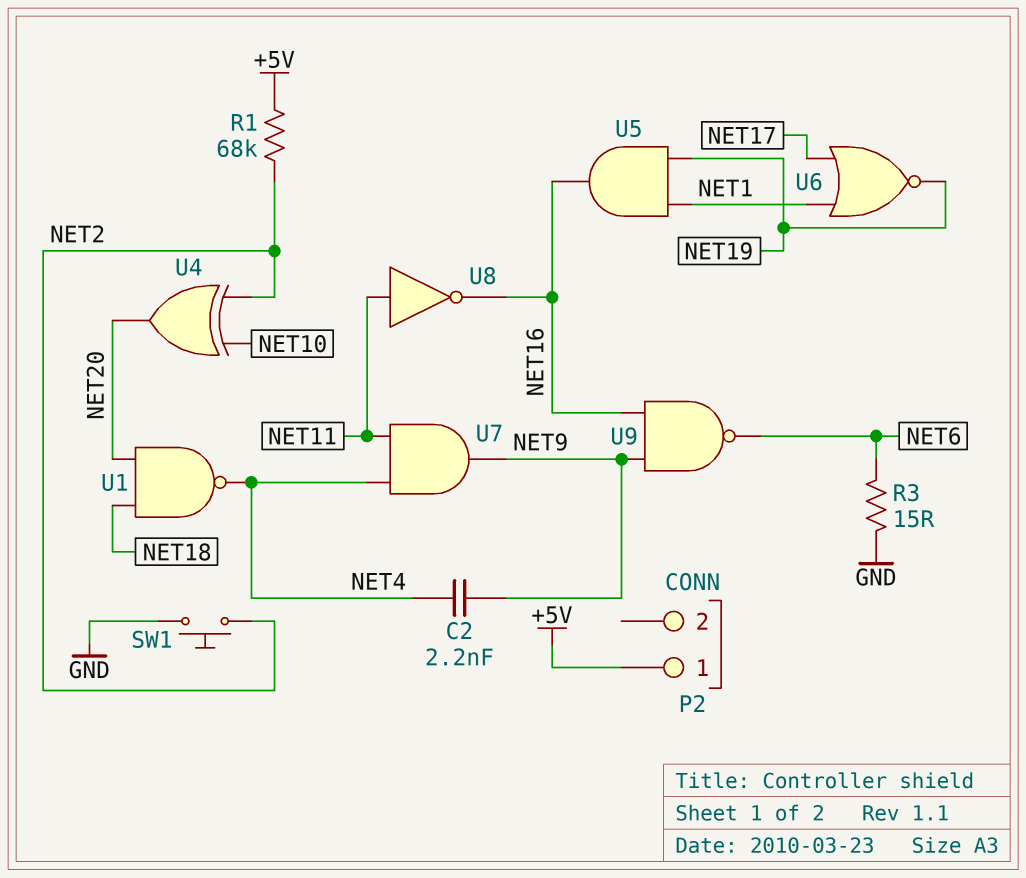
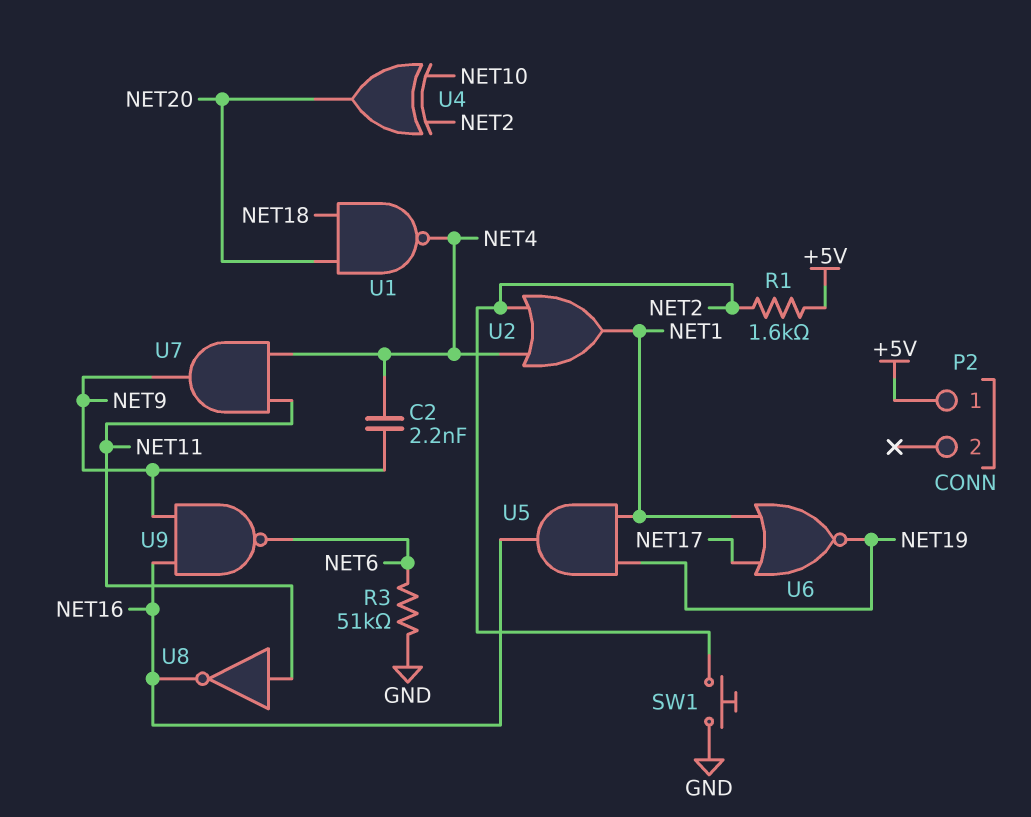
R1: 68k (+5V, NET2) -> 1.6k (+5V, NET2)
R3: 15 (GND, NET6) -> 51k (GND, NET6)
U2: none -> OR (in NET2, in NET4, out NET1)

